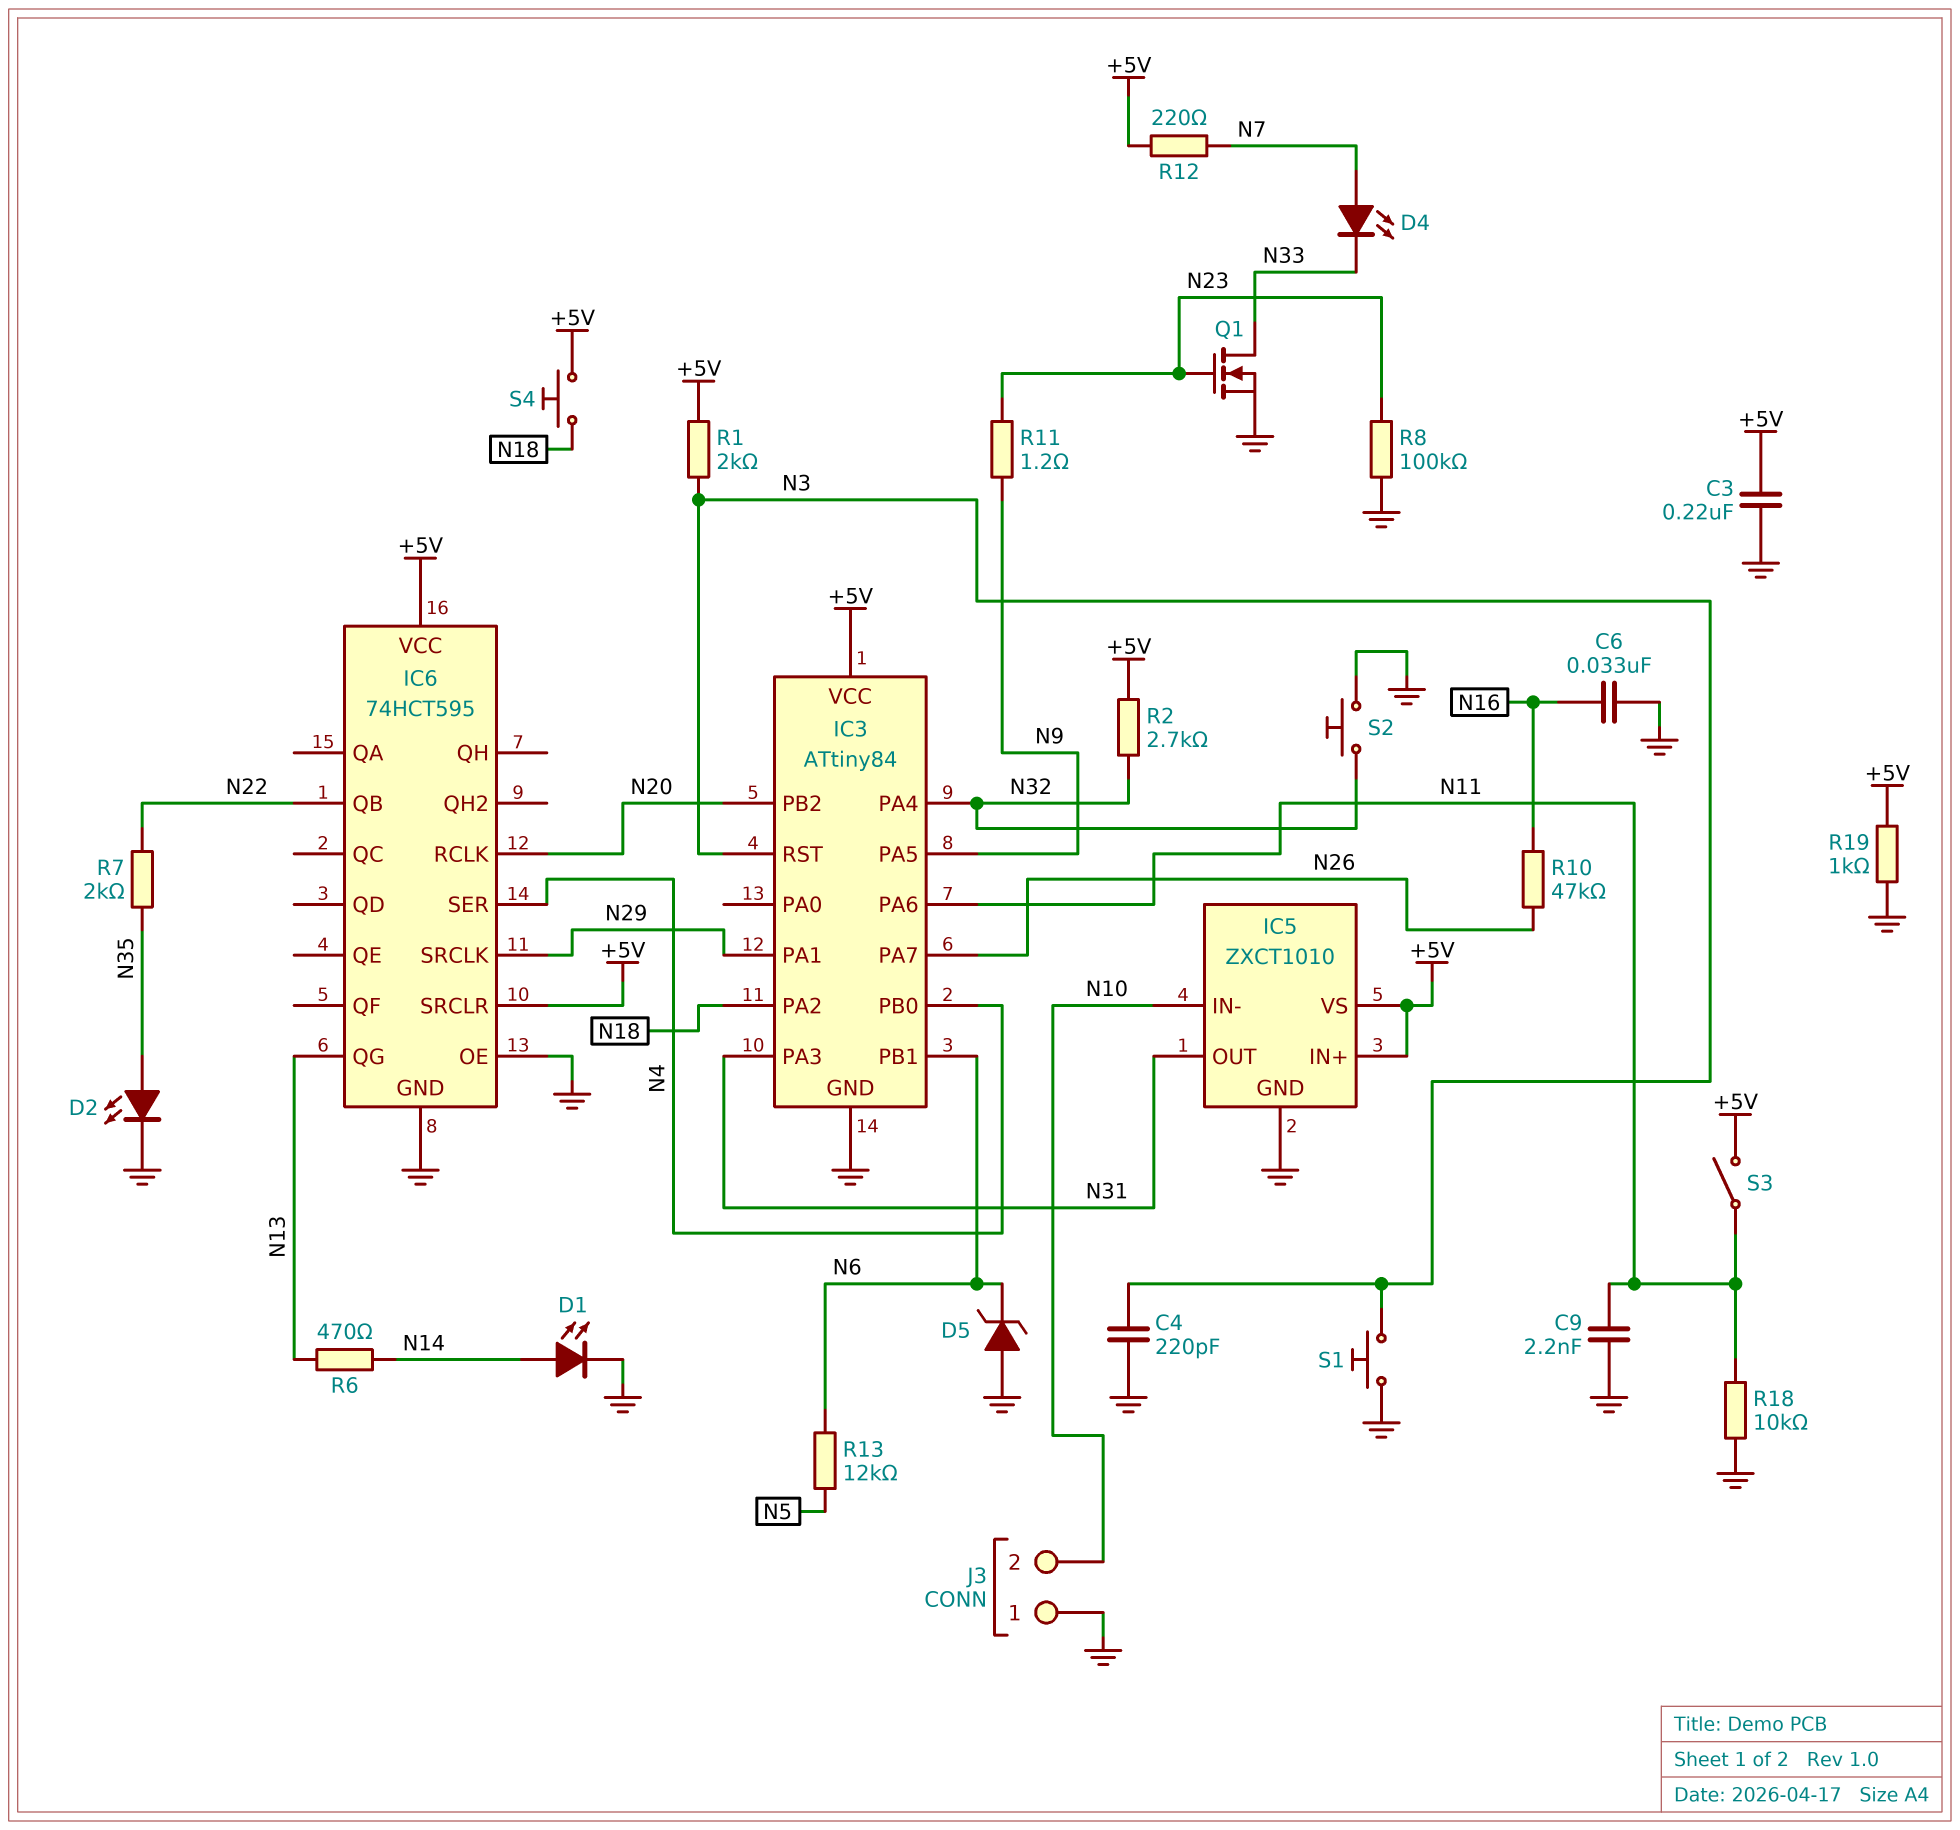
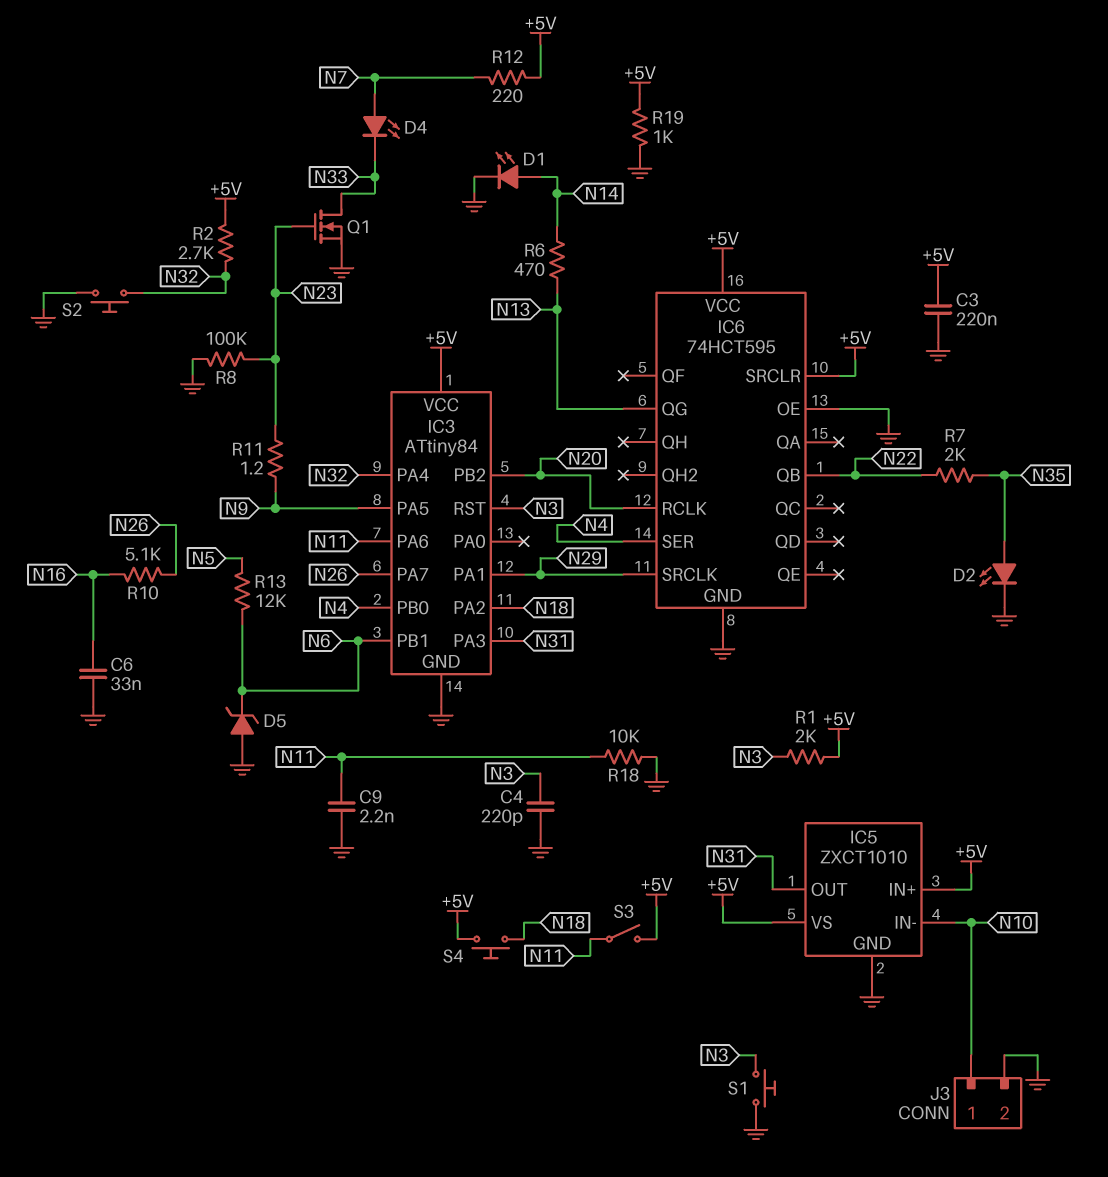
J3 pin 1: GND -> N10
J3 pin 2: N10 -> GND
R10: 47k (N16, N26) -> 5.1k (N16, N26)

